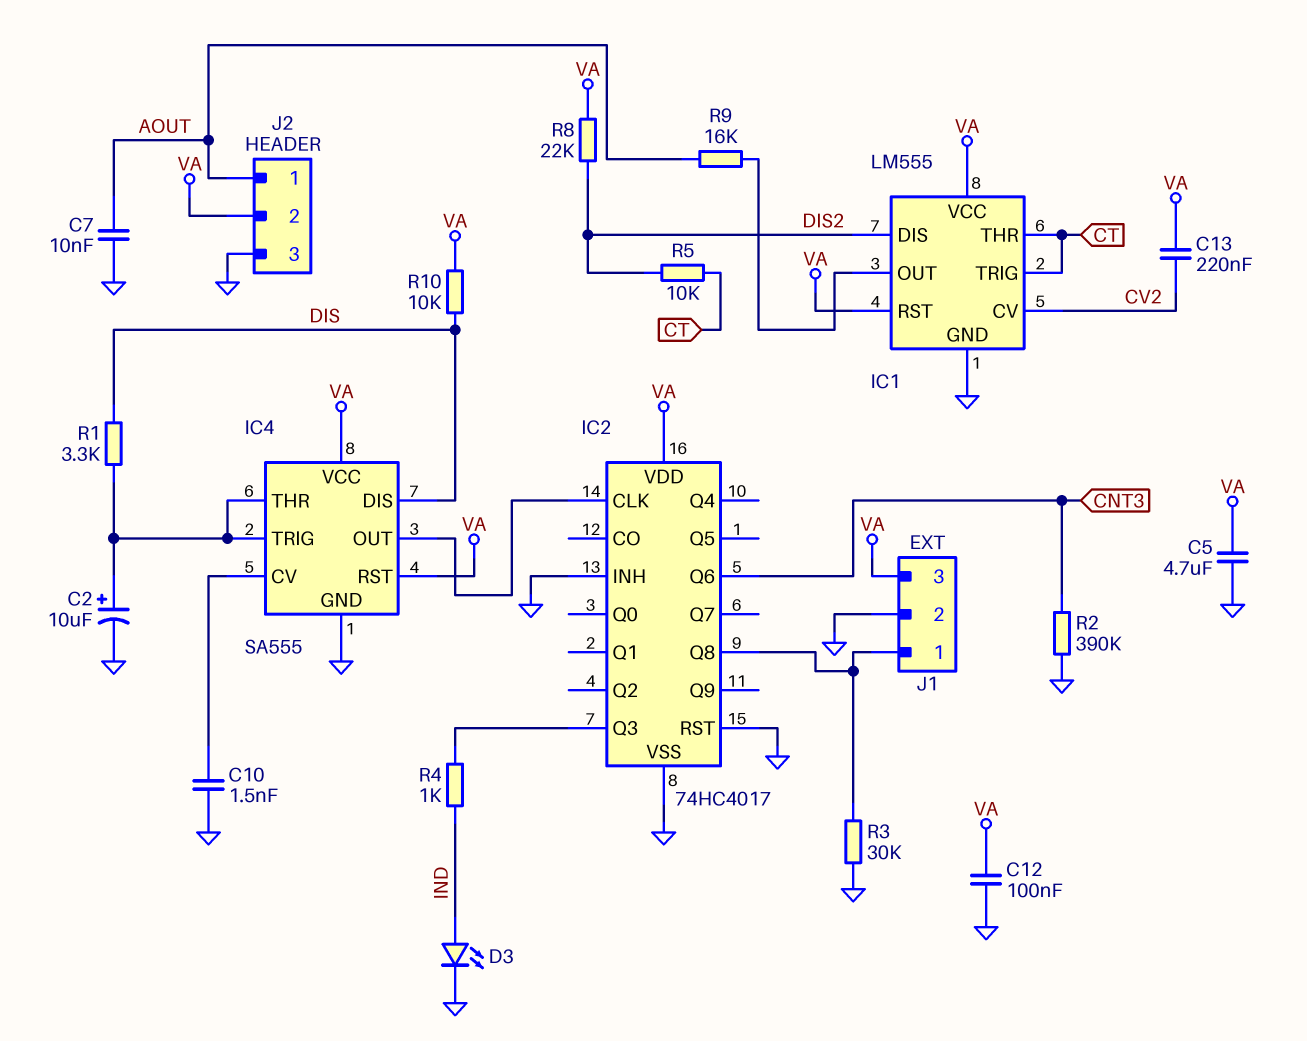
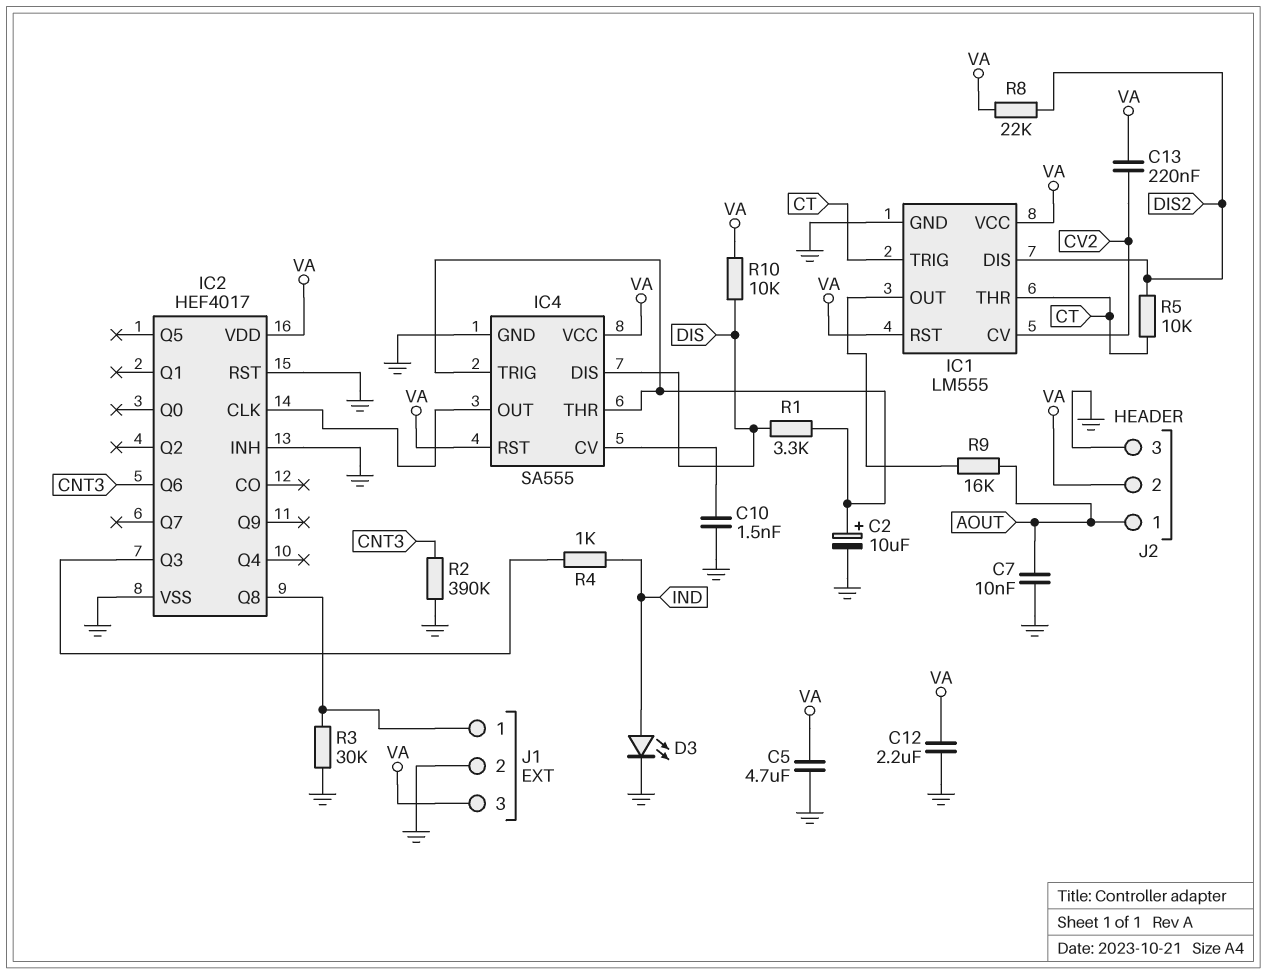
C12: 100nF (GND, VA) -> 2.2uF (GND, VA)
IC2: 74HC4017 -> HEF4017

